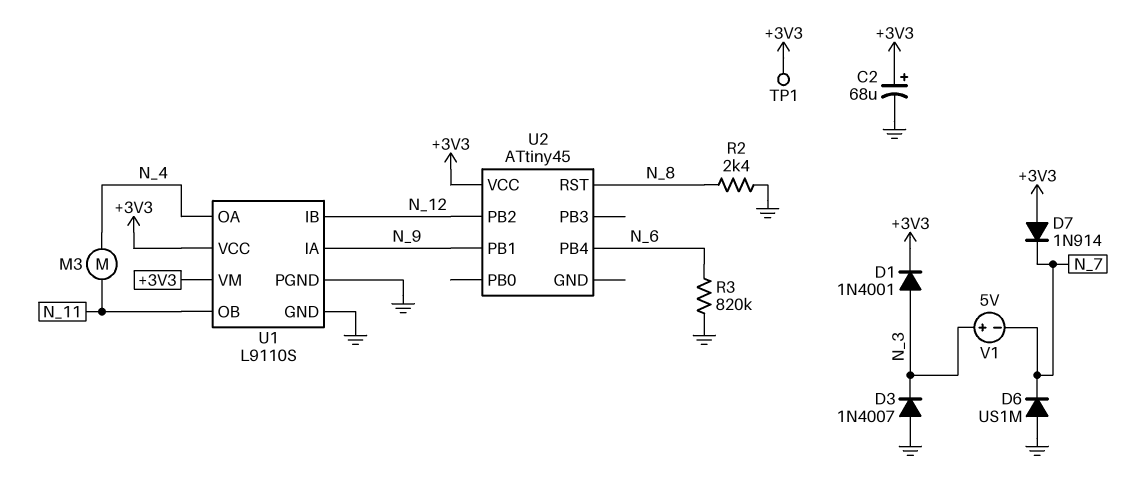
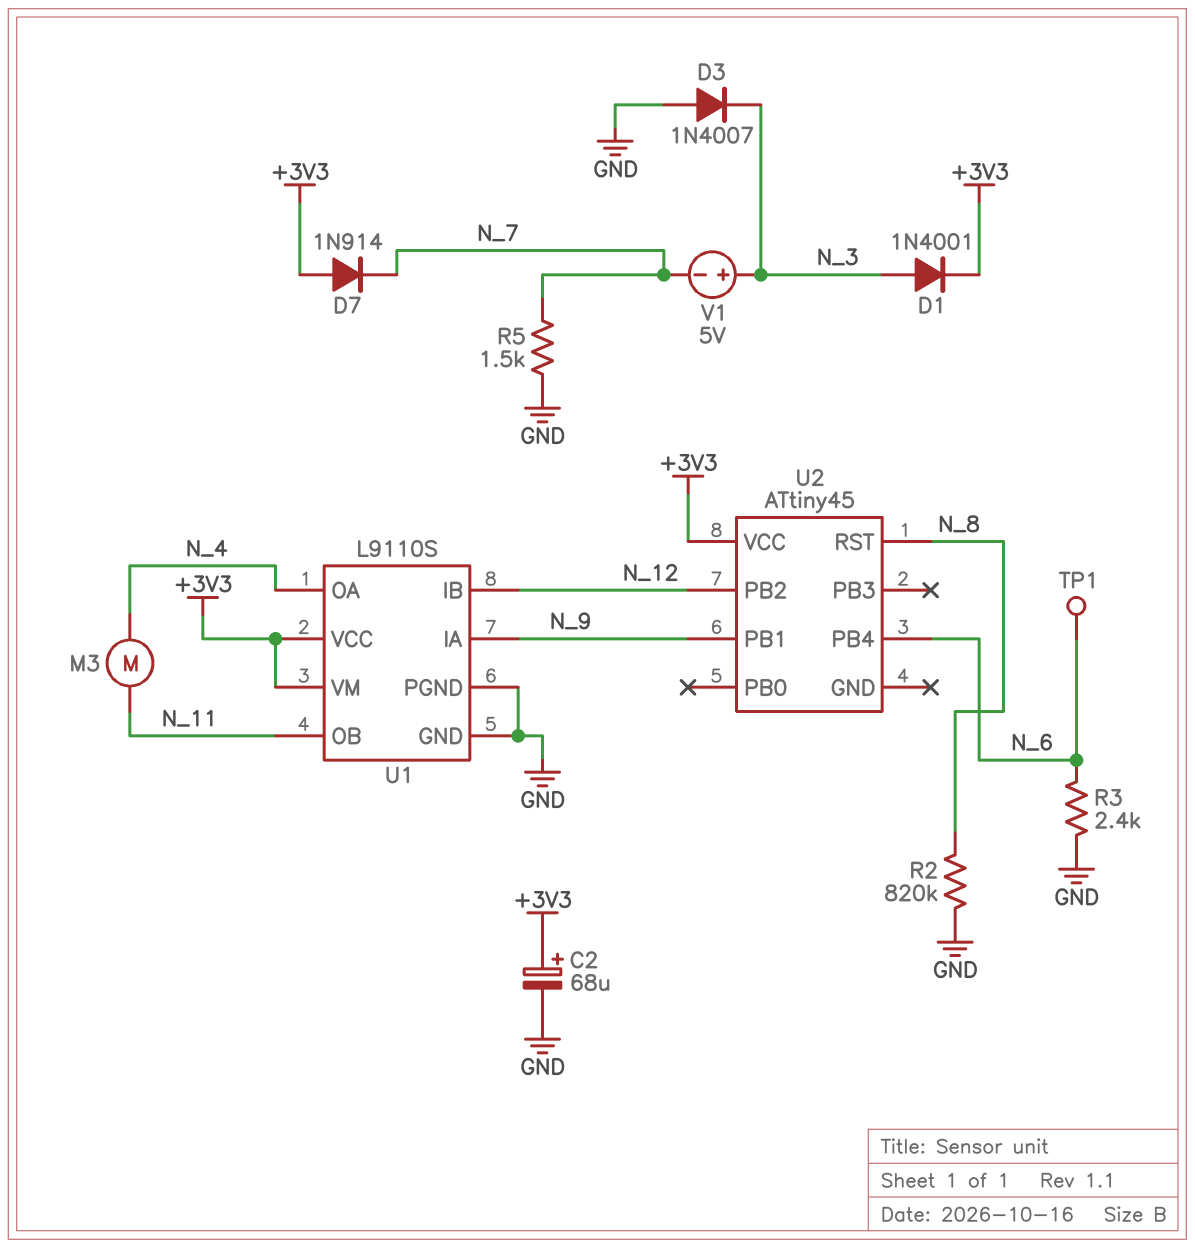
D6: diode US1M (A GND, K N_7) -> none
R2: 2.4k (GND, N_8) -> 820k (GND, N_8)
R3: 820k (GND, N_6) -> 2.4k (GND, N_6)
R5: none -> 1.5k (GND, N_7)
TP1: test point (+3V3) -> test point (N_6)

